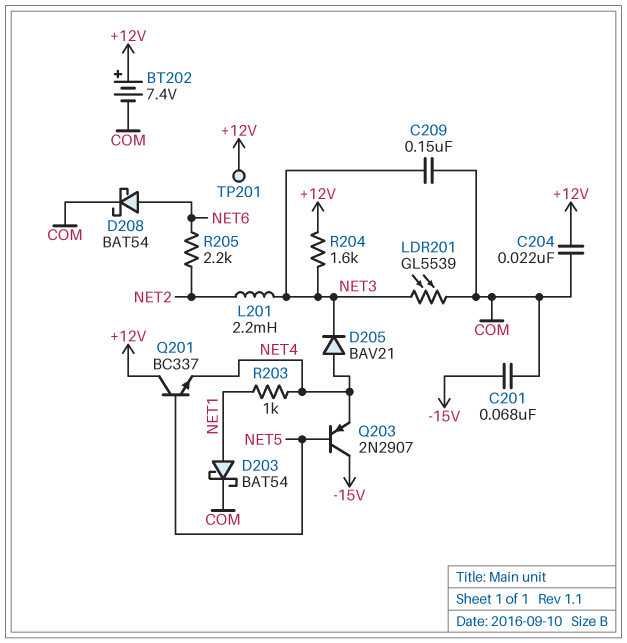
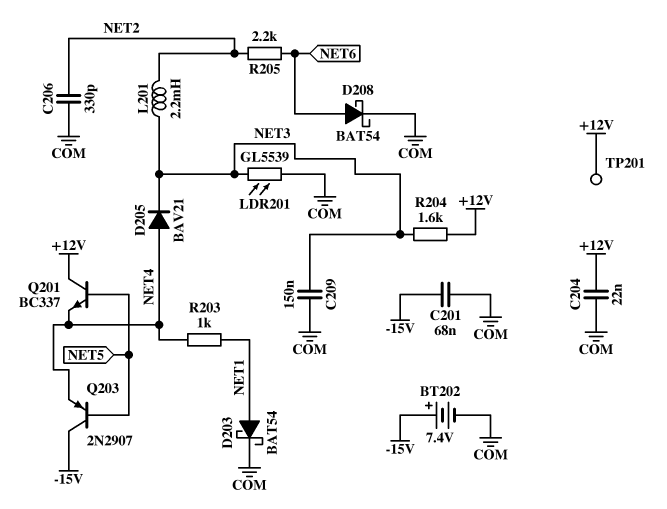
BT202: 7.4V (plus +12V, minus COM) -> 7.4V (plus -15V, minus COM)
C206: none -> 330pF (COM, NET2)

